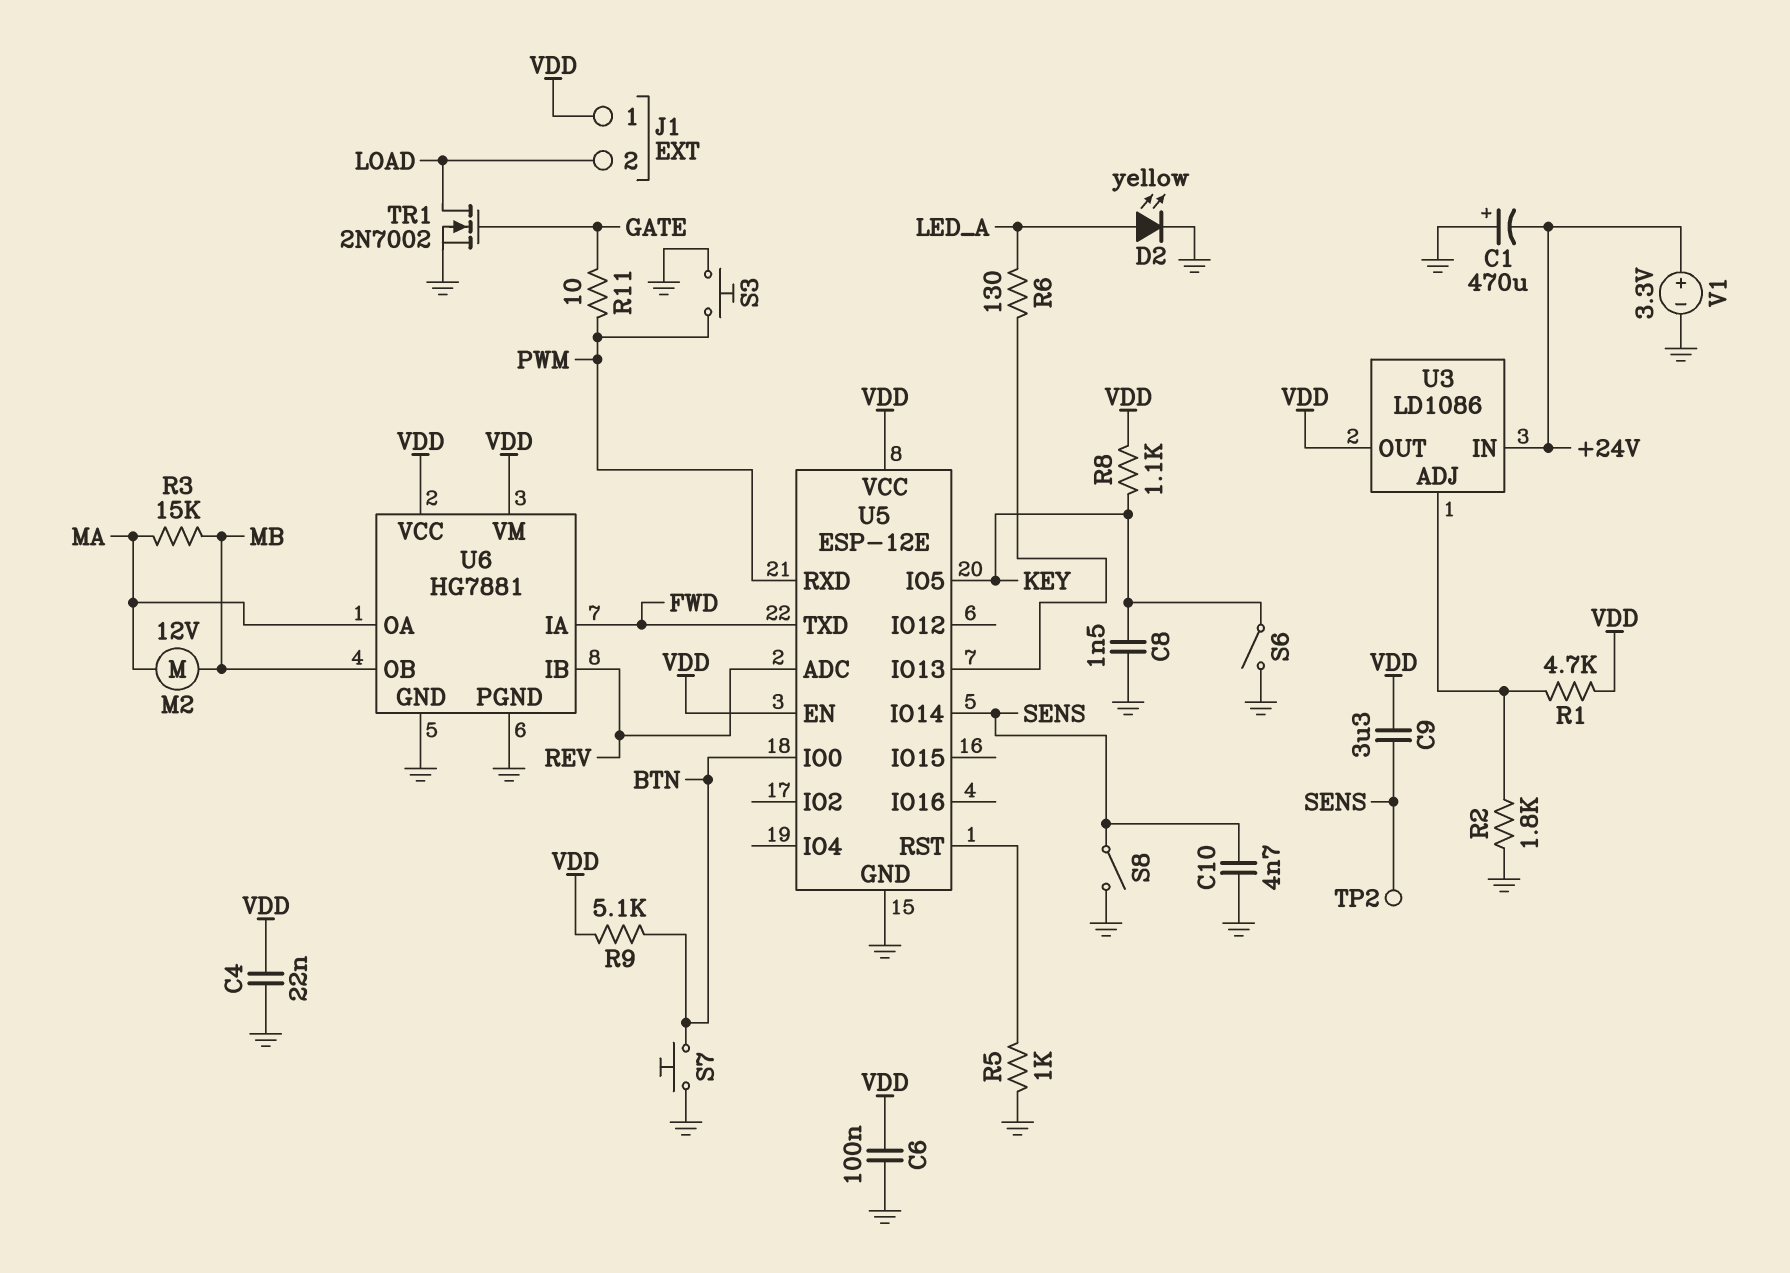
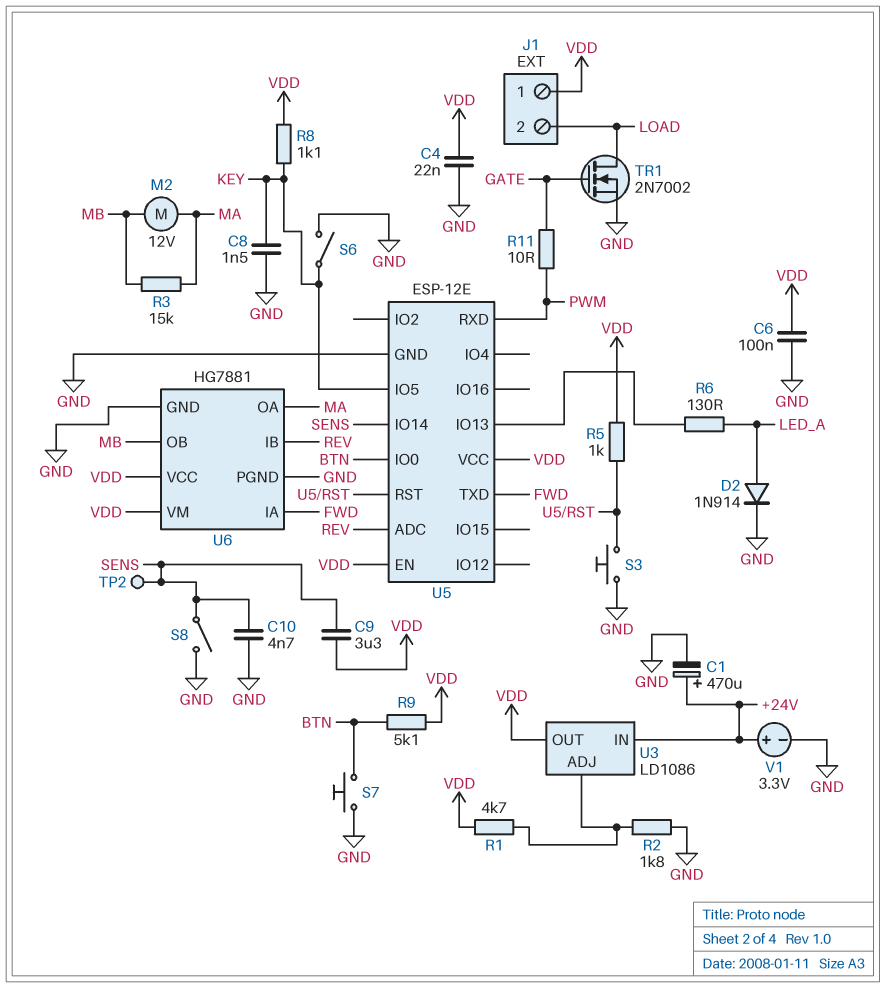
C1: 470uF (plus GND, minus +24V) -> 470uF (plus +24V, minus GND)
D2: LED yellow (A LED_A, K GND) -> diode 1N914 (A LED_A, K GND)
R5: 1k (GND, U5/RST) -> 1k (U5/RST, VDD)
S3: button (GND, PWM) -> button (GND, U5/RST)

